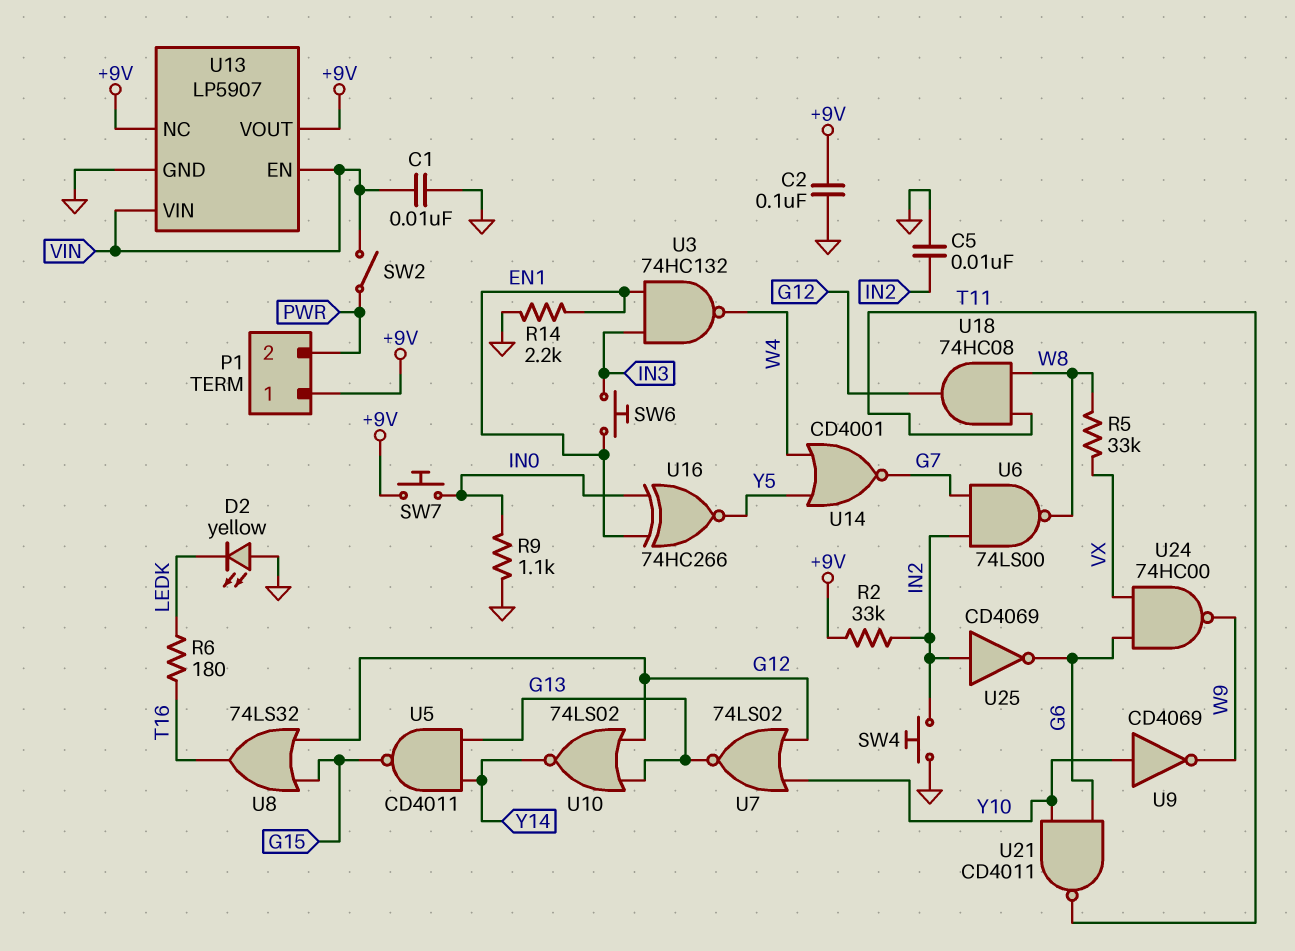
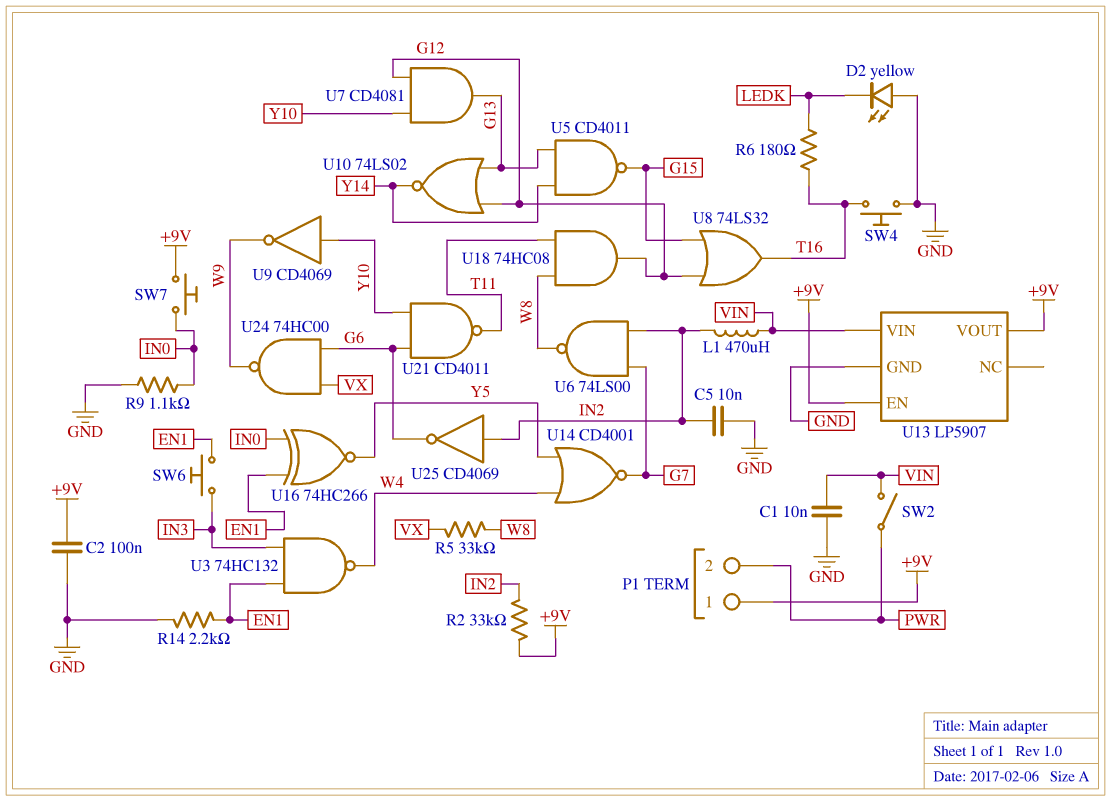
L1: none -> 470uH (IN2, VIN)
SW4: button (GND, IN2) -> button (GND, T16)
U7: NOR 74LS02 (in G12, in Y10, out G13) -> AND CD4081 (in G12, in Y10, out G13)
U13 pin EN: VIN -> +9V
U13 pin NC: +9V -> none

